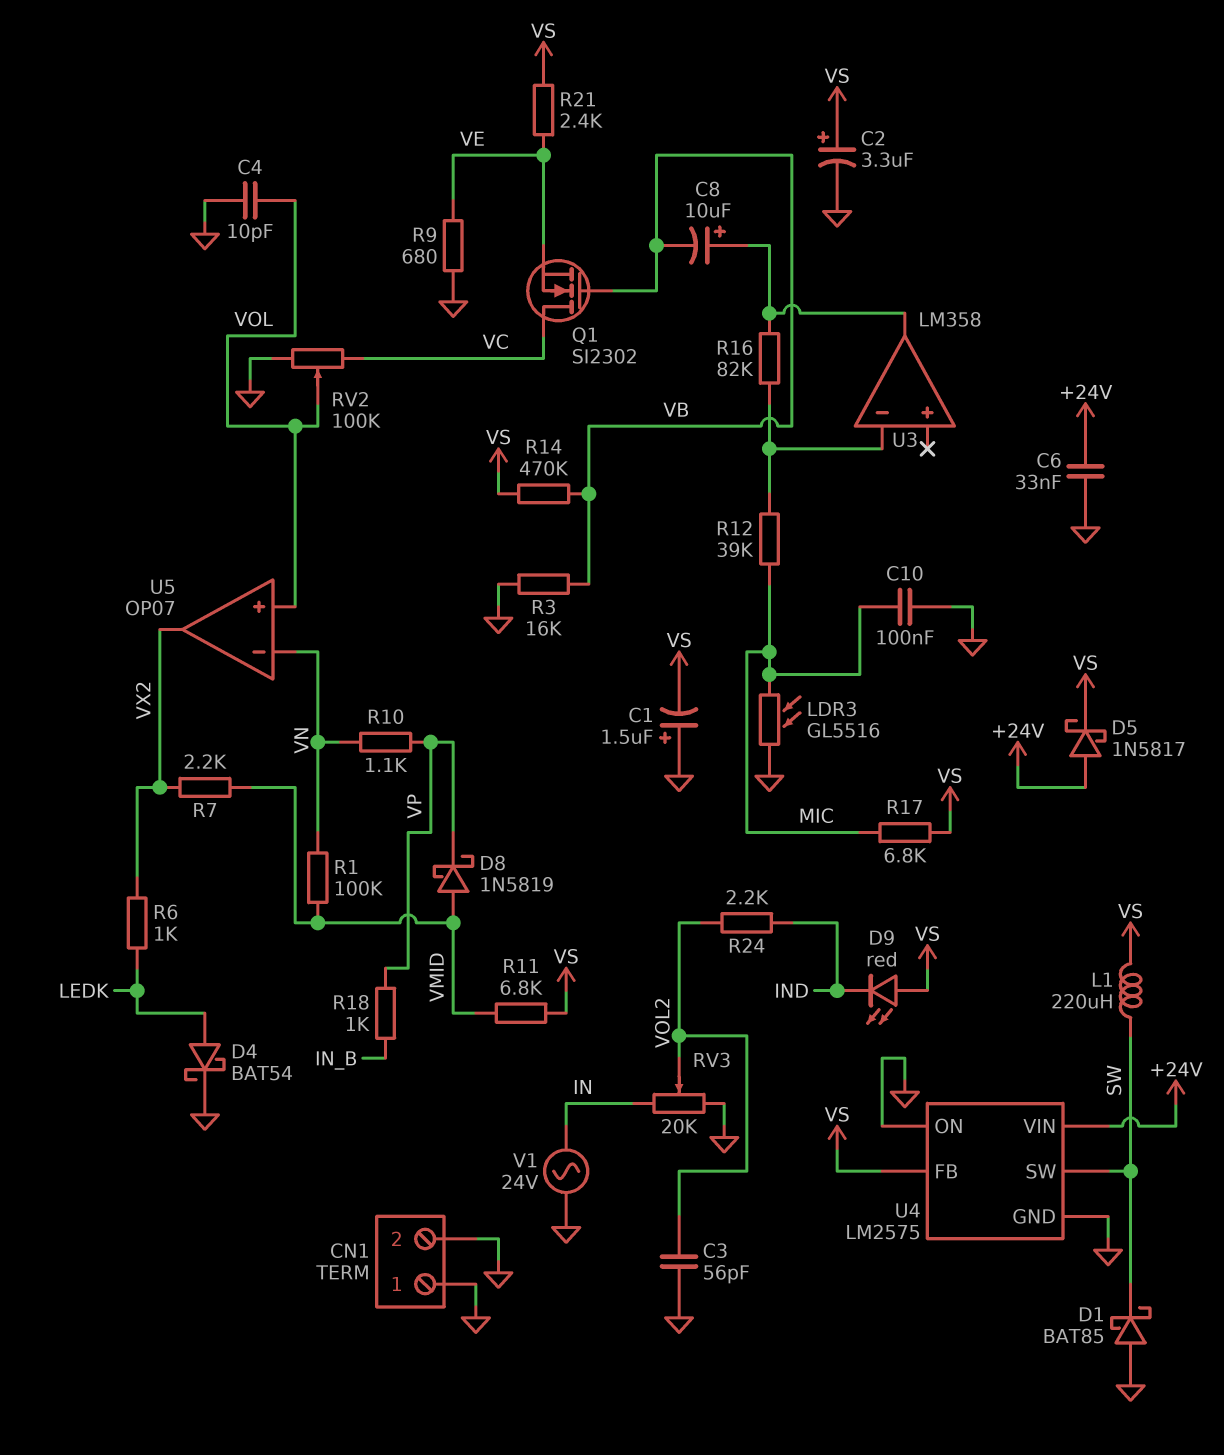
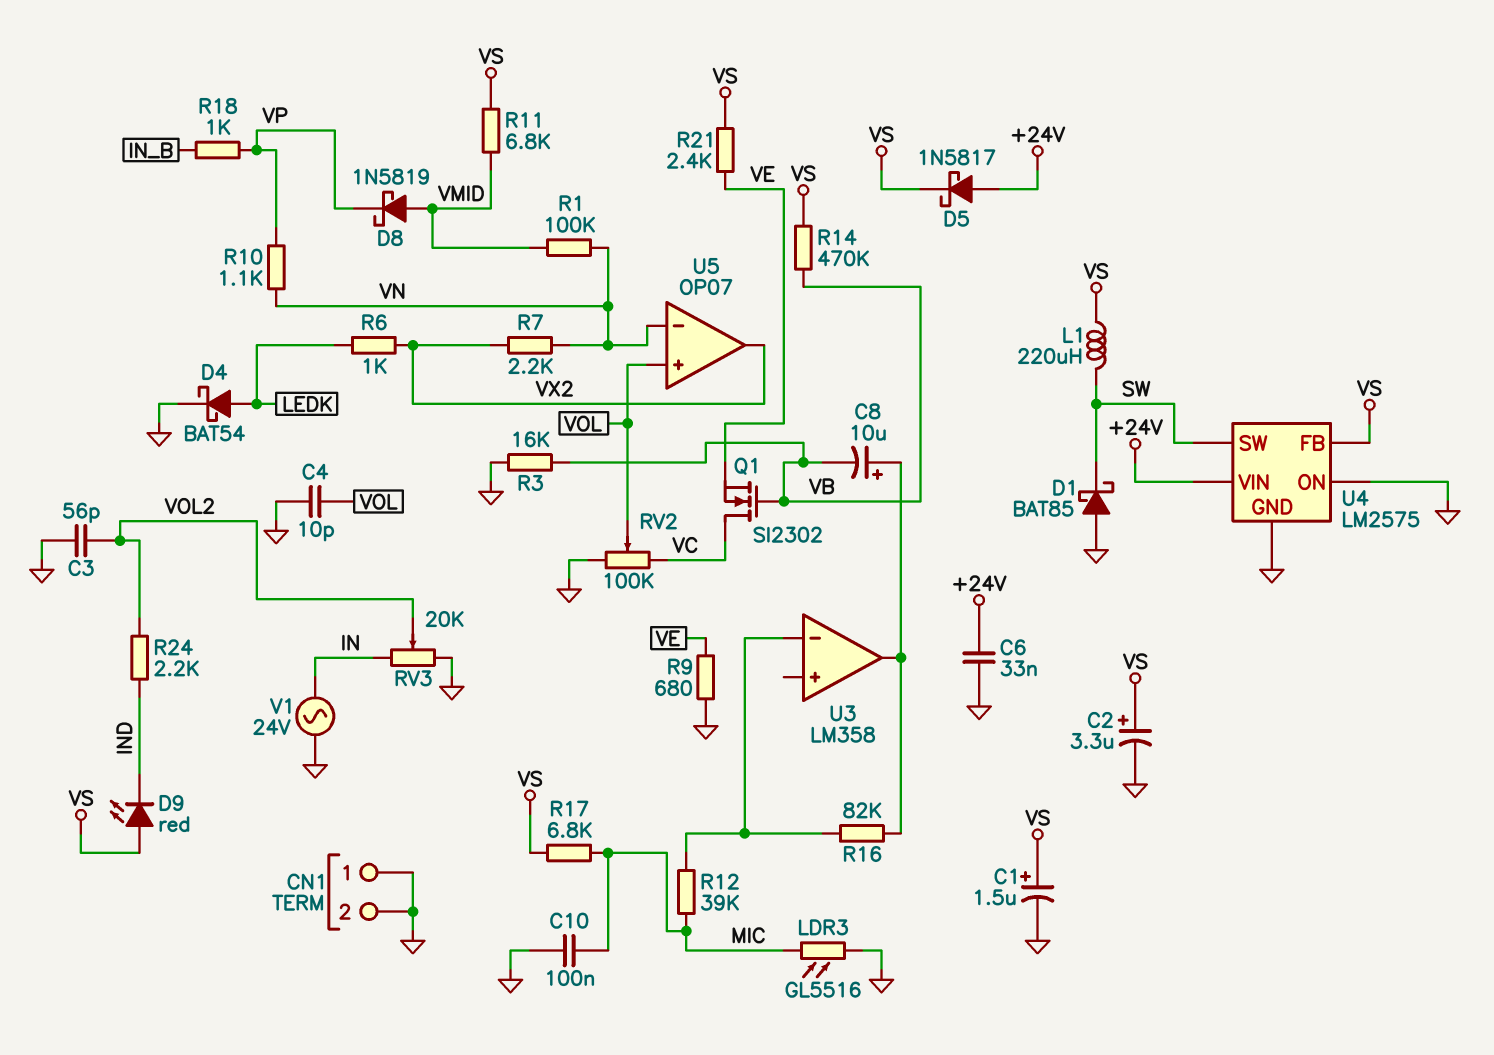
C1: 1.5uF (plus GND, minus VS) -> 1.5uF (plus VS, minus GND)
R7: 2.2k (VMID, VX2) -> 2.2k (VN, VX2)

